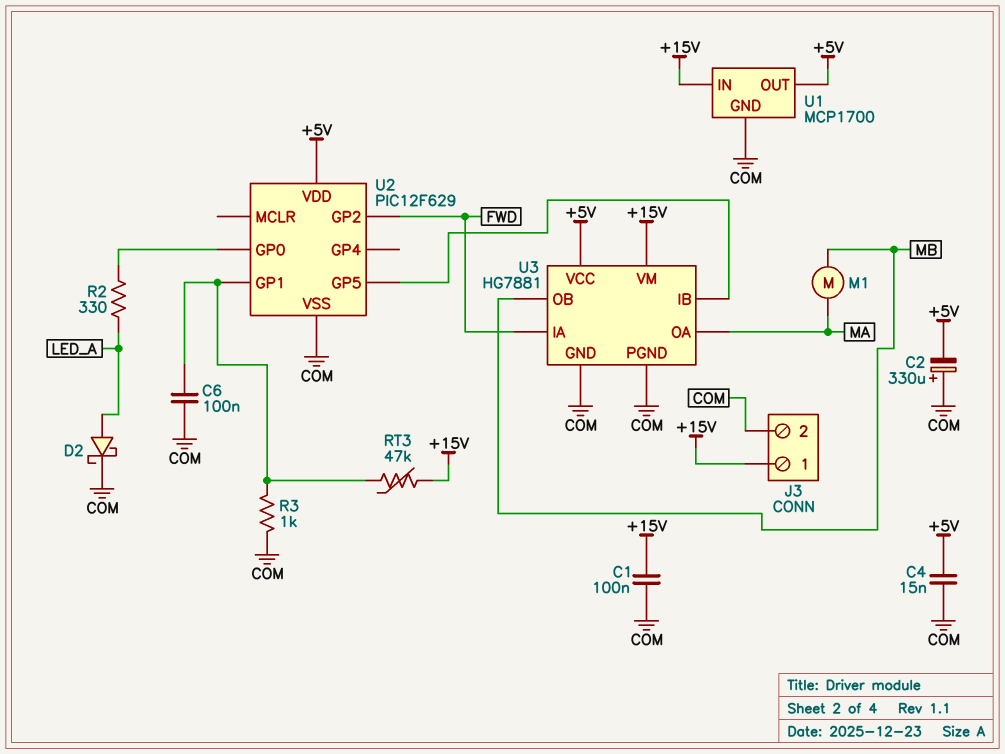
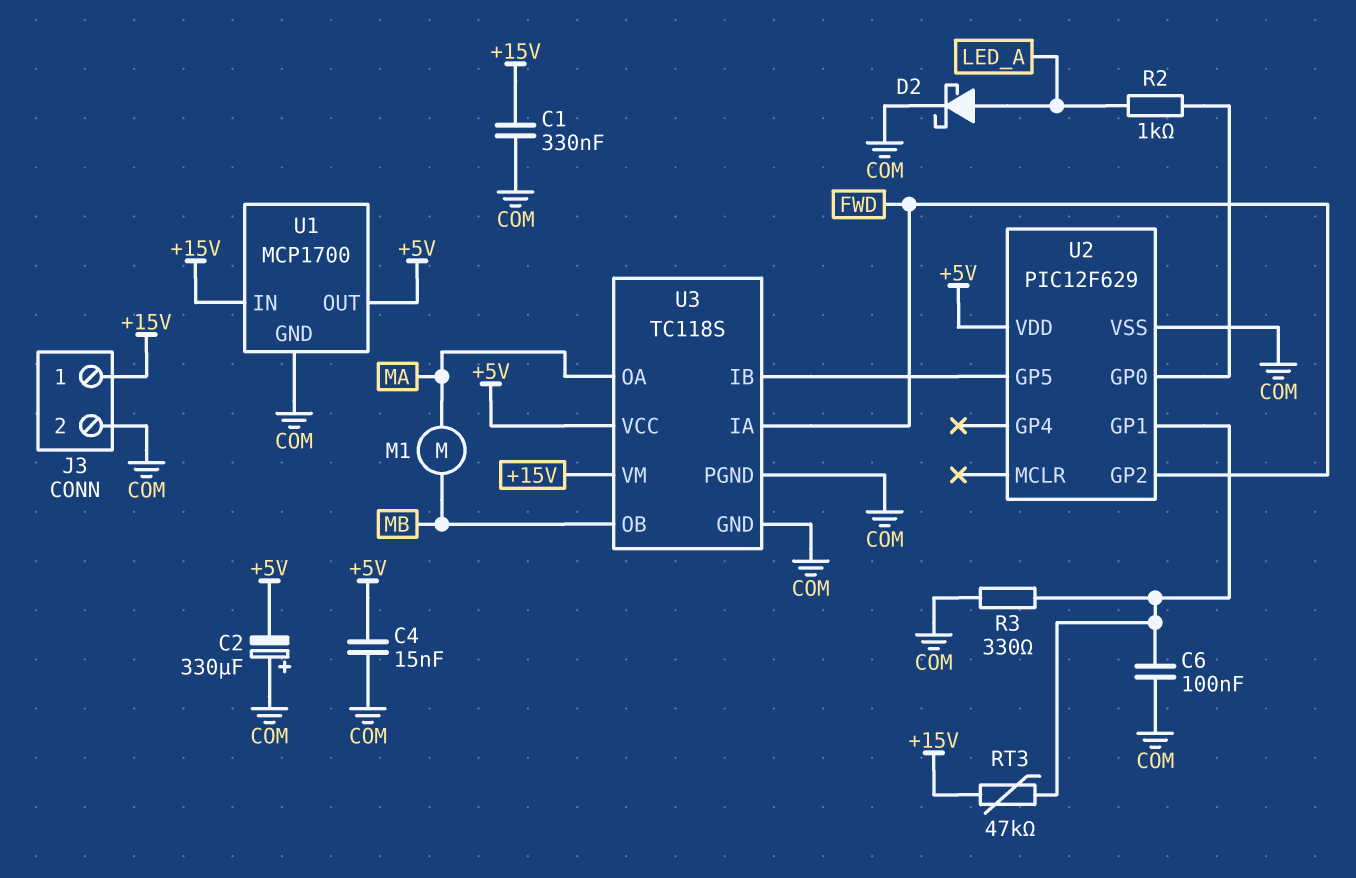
C1: 100nF (+15V, COM) -> 330nF (+15V, COM)
R2: 330 (LED_A, U2/GP0) -> 1k (LED_A, U2/GP0)
R3: 1k (COM, U2/GP1) -> 330 (COM, U2/GP1)
U3: HG7881 -> TC118S

